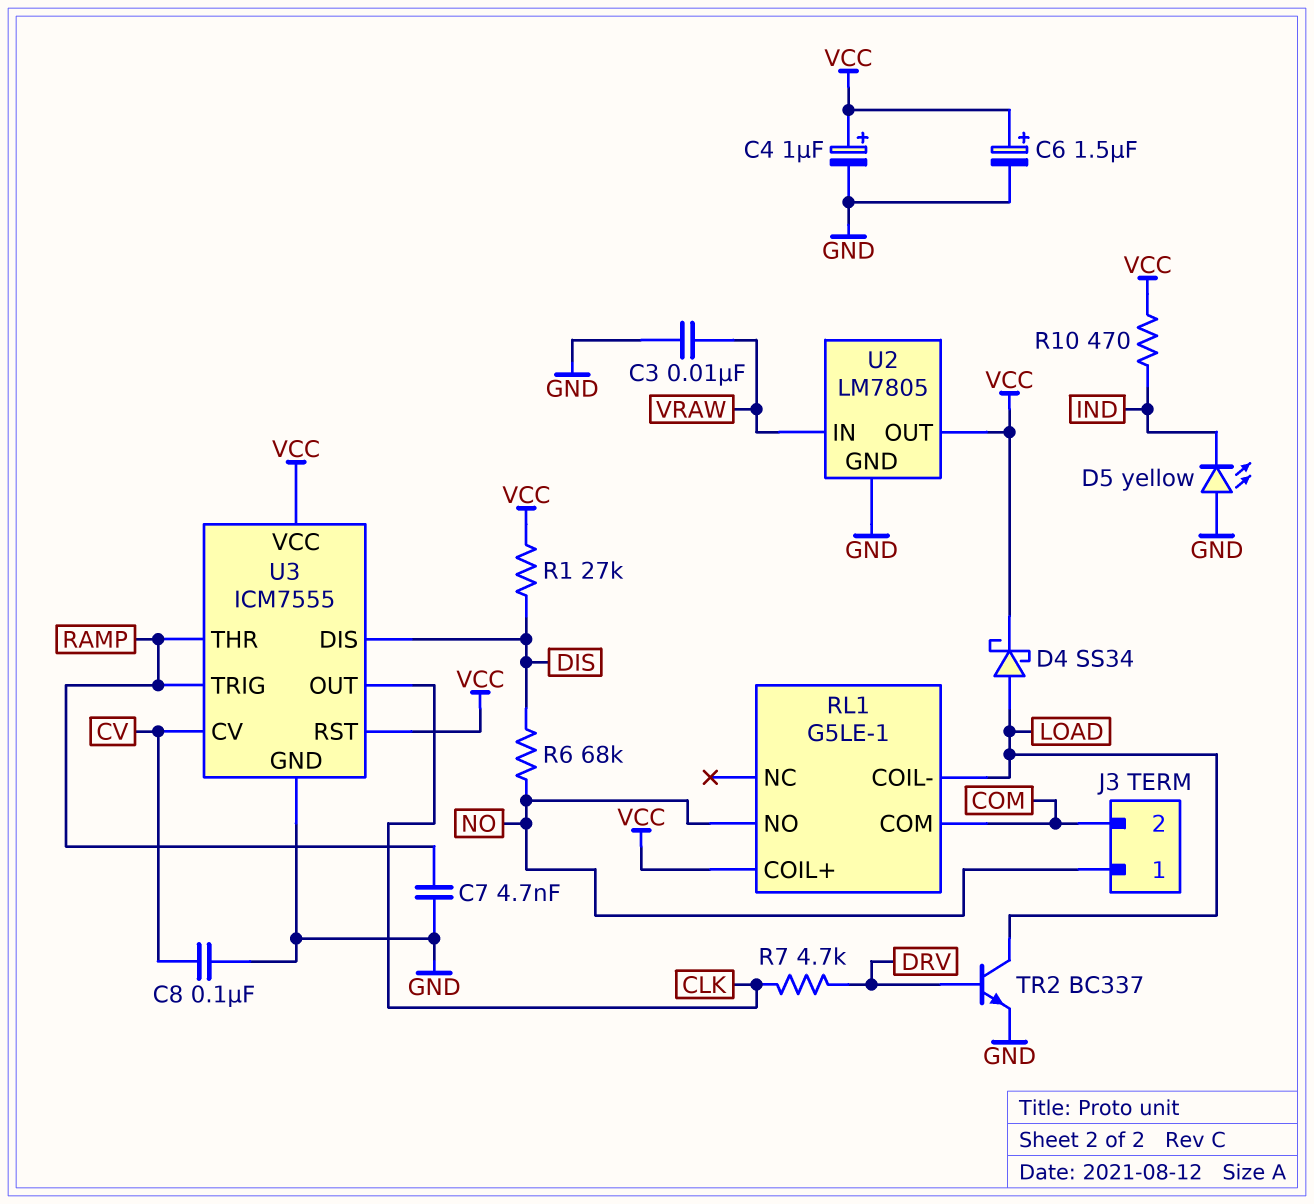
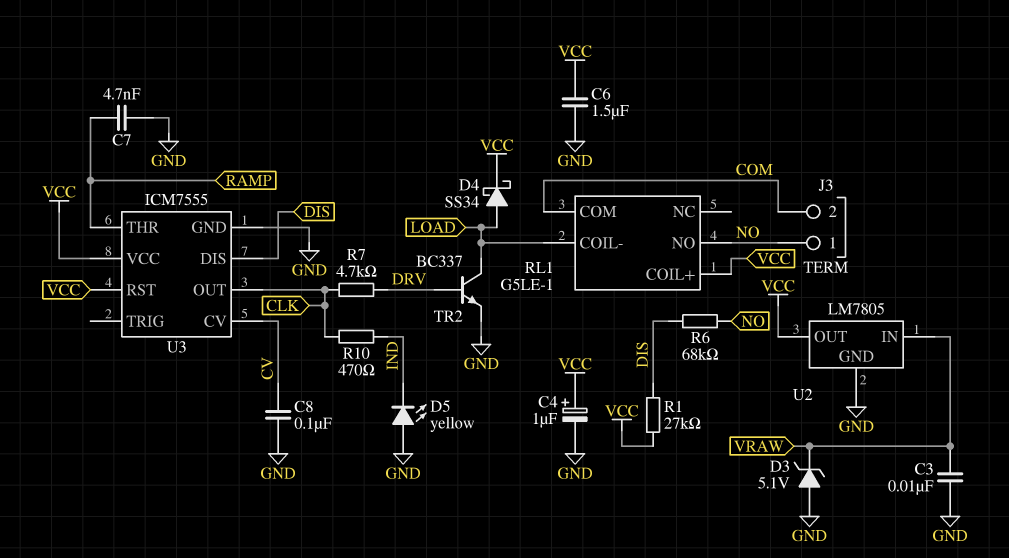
C6: 1.5uF (plus VCC, minus GND) -> 1.5uF (GND, VCC)
D3: none -> zener 5.1V (A GND, K VRAW)
R10: 470 (IND, VCC) -> 470 (CLK, IND)
U3 pin TRIG: RAMP -> none

